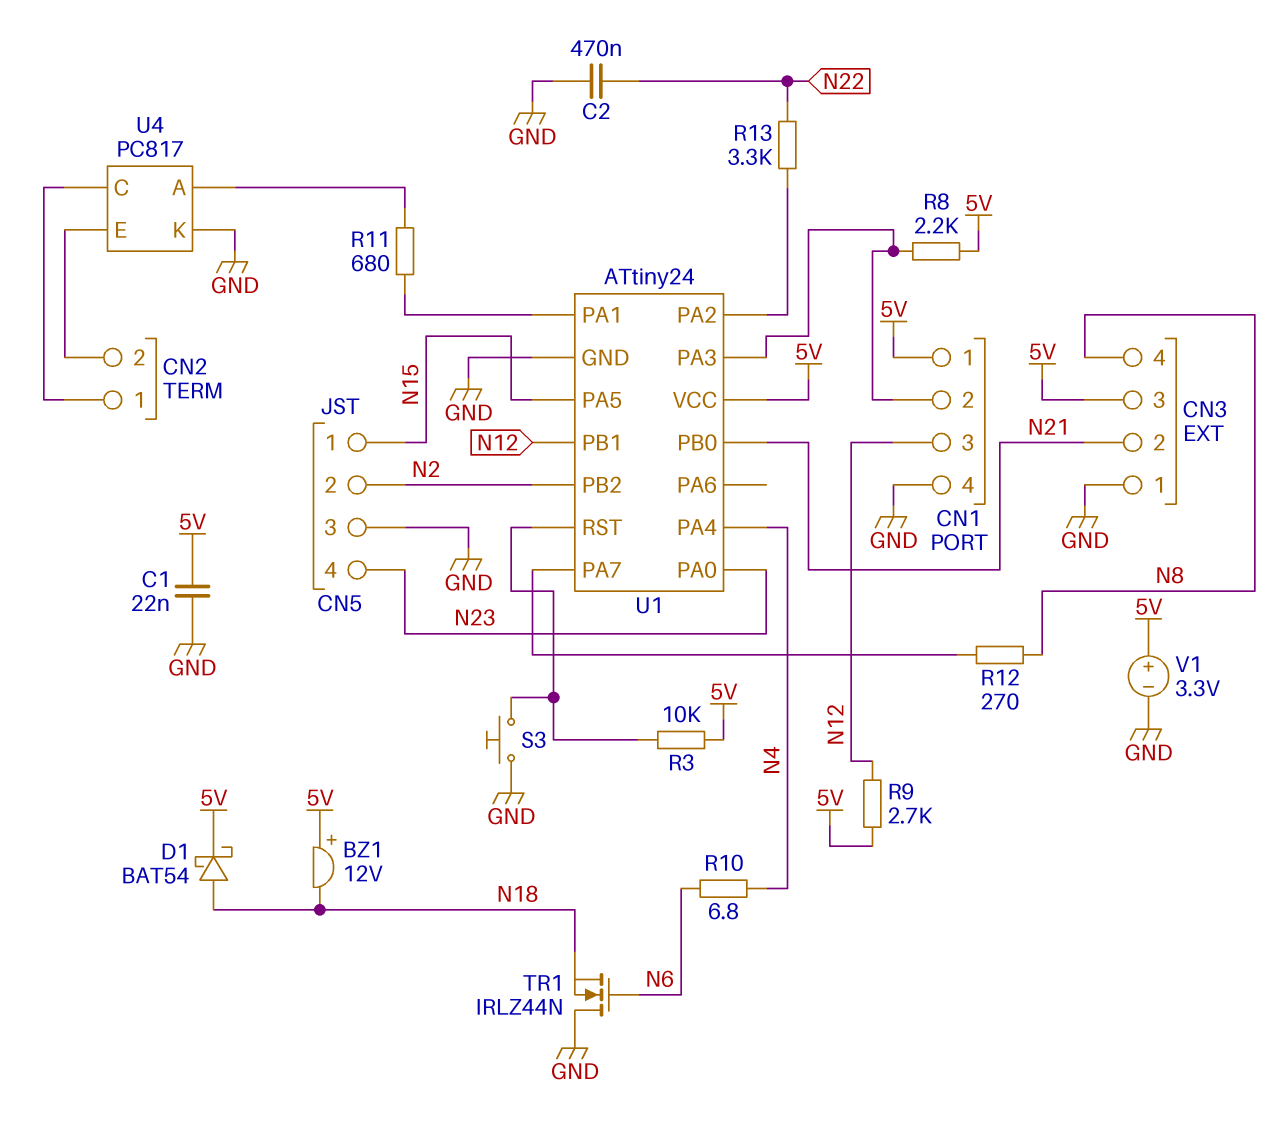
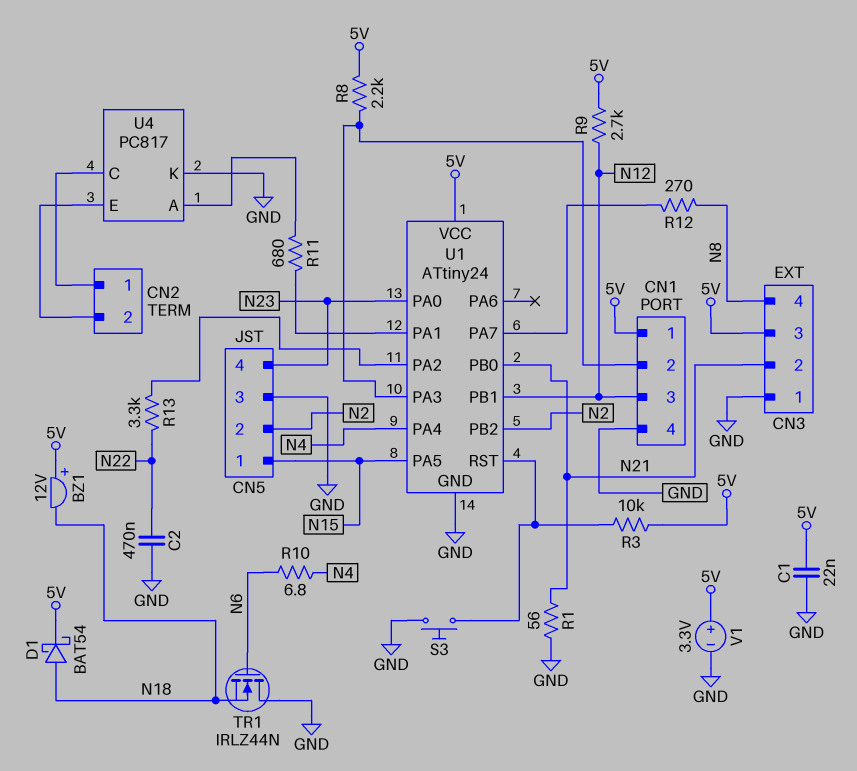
R1: none -> 56 (GND, N21)

